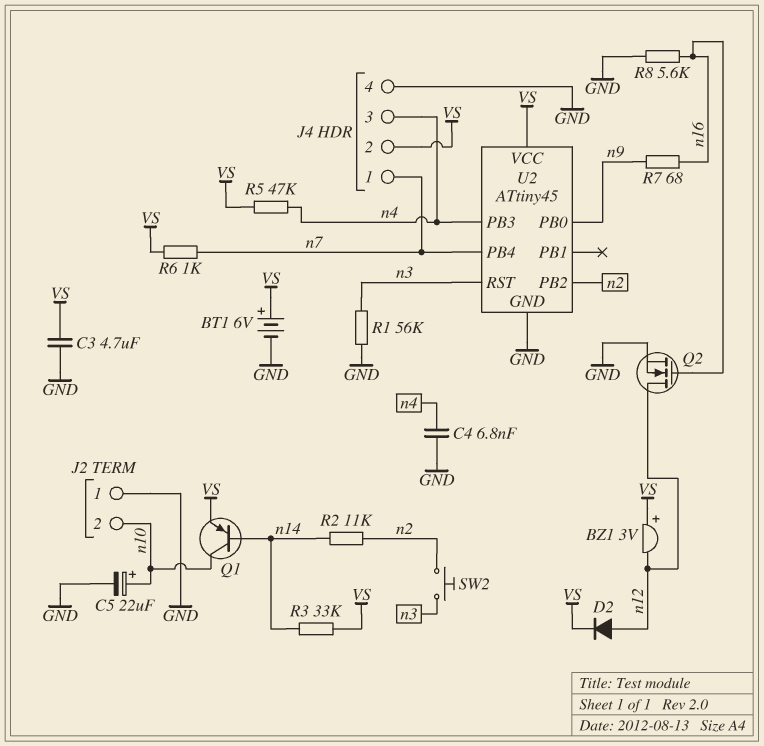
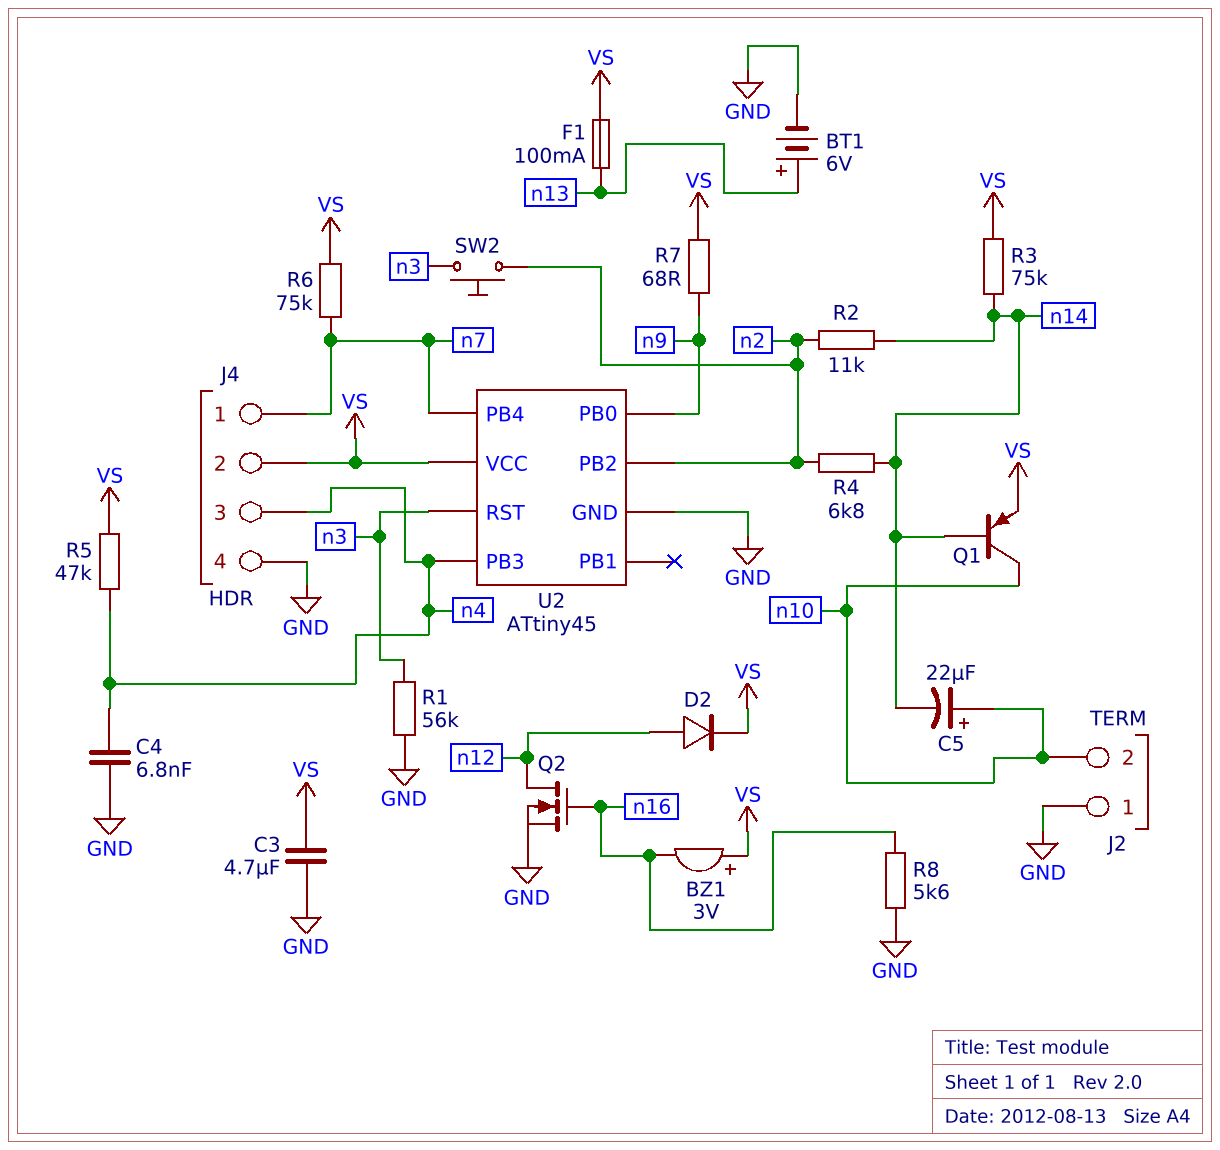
BT1: 6V (plus VS, minus GND) -> 6V (plus n13, minus GND)
BZ1: buzzer 3V (plus VS, minus n12) -> buzzer 3V (plus VS, minus n16)
C5: 22uF (plus n10, minus GND) -> 22uF (plus n10, minus n14)
F1: none -> 100mA (VS, n13)
R3: 33k (VS, n14) -> 75k (VS, n14)
R4: none -> 6.8k (n2, n14)
R6: 1k (VS, n7) -> 75k (VS, n7)
R7: 68 (n9, n16) -> 68 (VS, n9)

